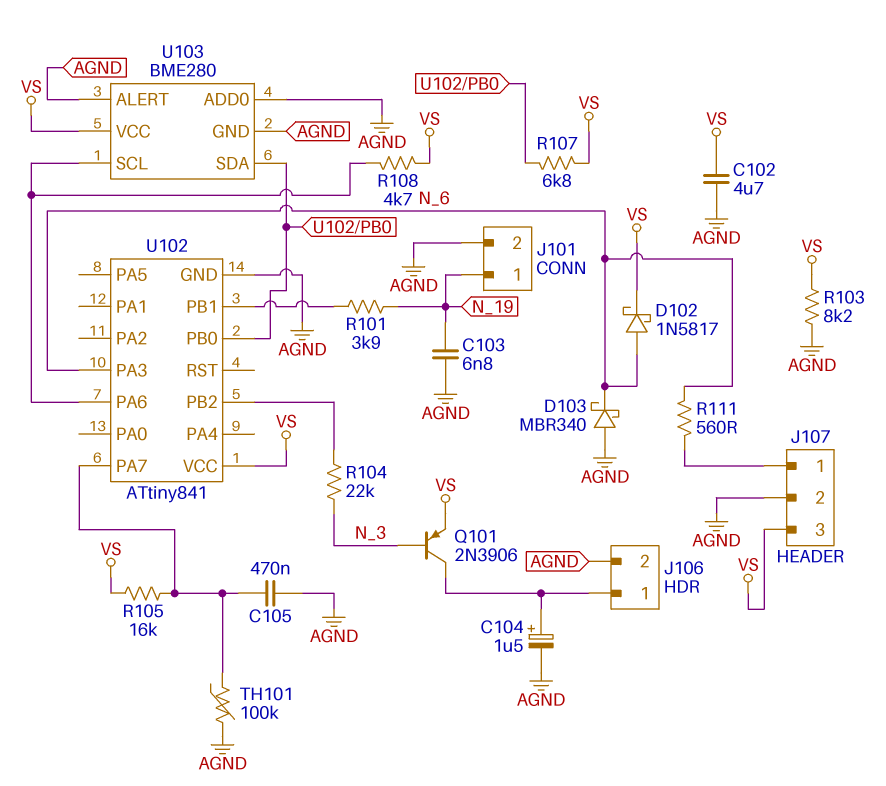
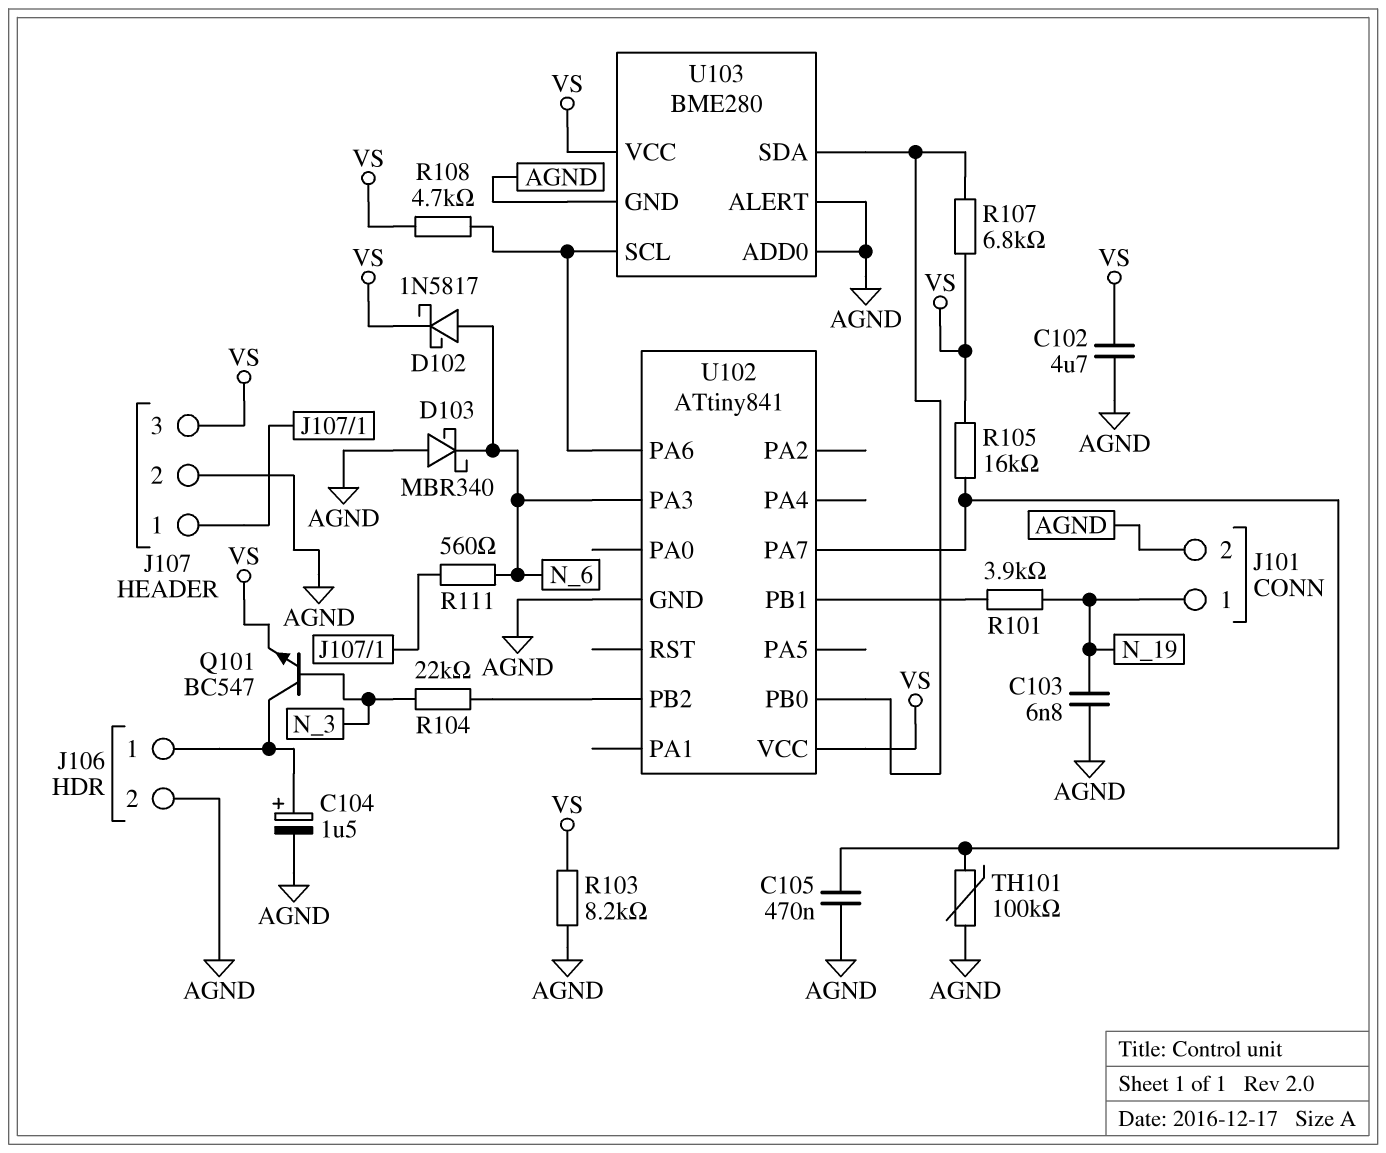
Q101: PNP 2N3906 (B N_3, C J106/1, E VS) -> NPN BC547 (B N_3, C J106/1, E VS)

